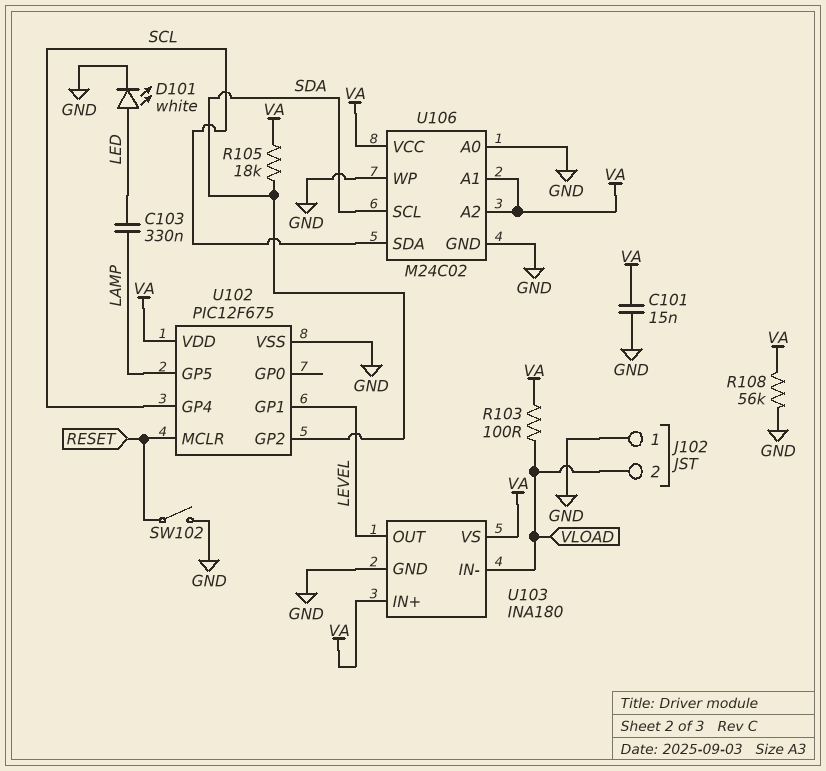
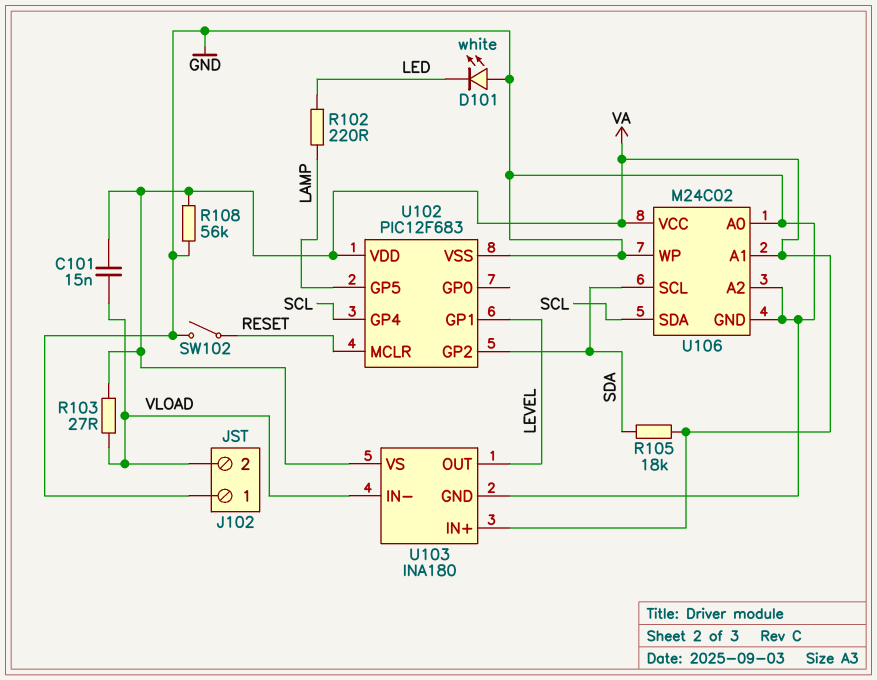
C101: 15nF (GND, VA) -> 15nF (VA, VLOAD)
C103: 330nF (LAMP, LED) -> none
D101: LED white (A LED, K GND) -> LED white (A GND, K LED)
R102: none -> 220 (LAMP, LED)
R103: 100 (VA, VLOAD) -> 27 (VA, VLOAD)
U102: PIC12F675 -> PIC12F683
U106 pin A2: VA -> GND

